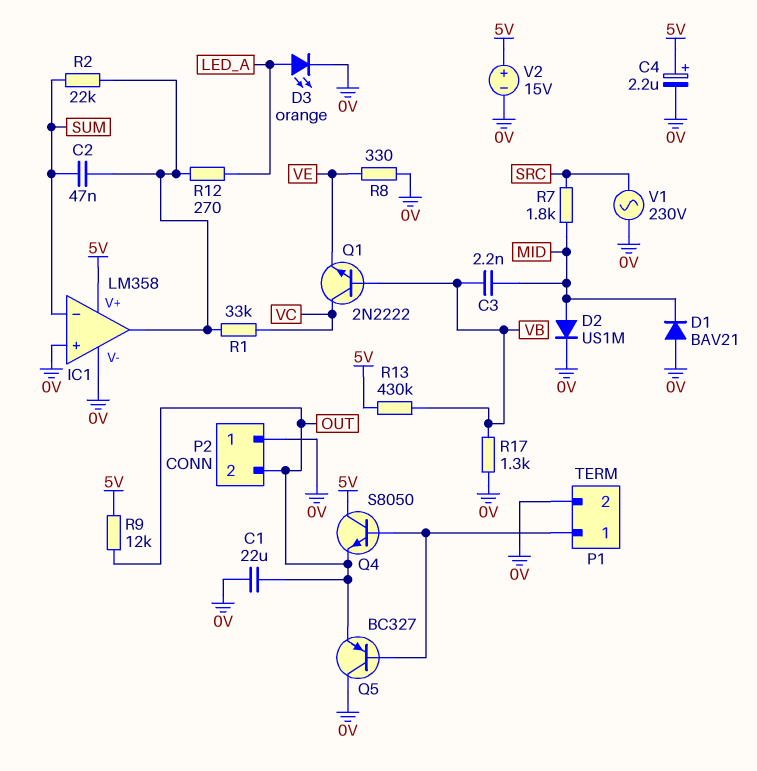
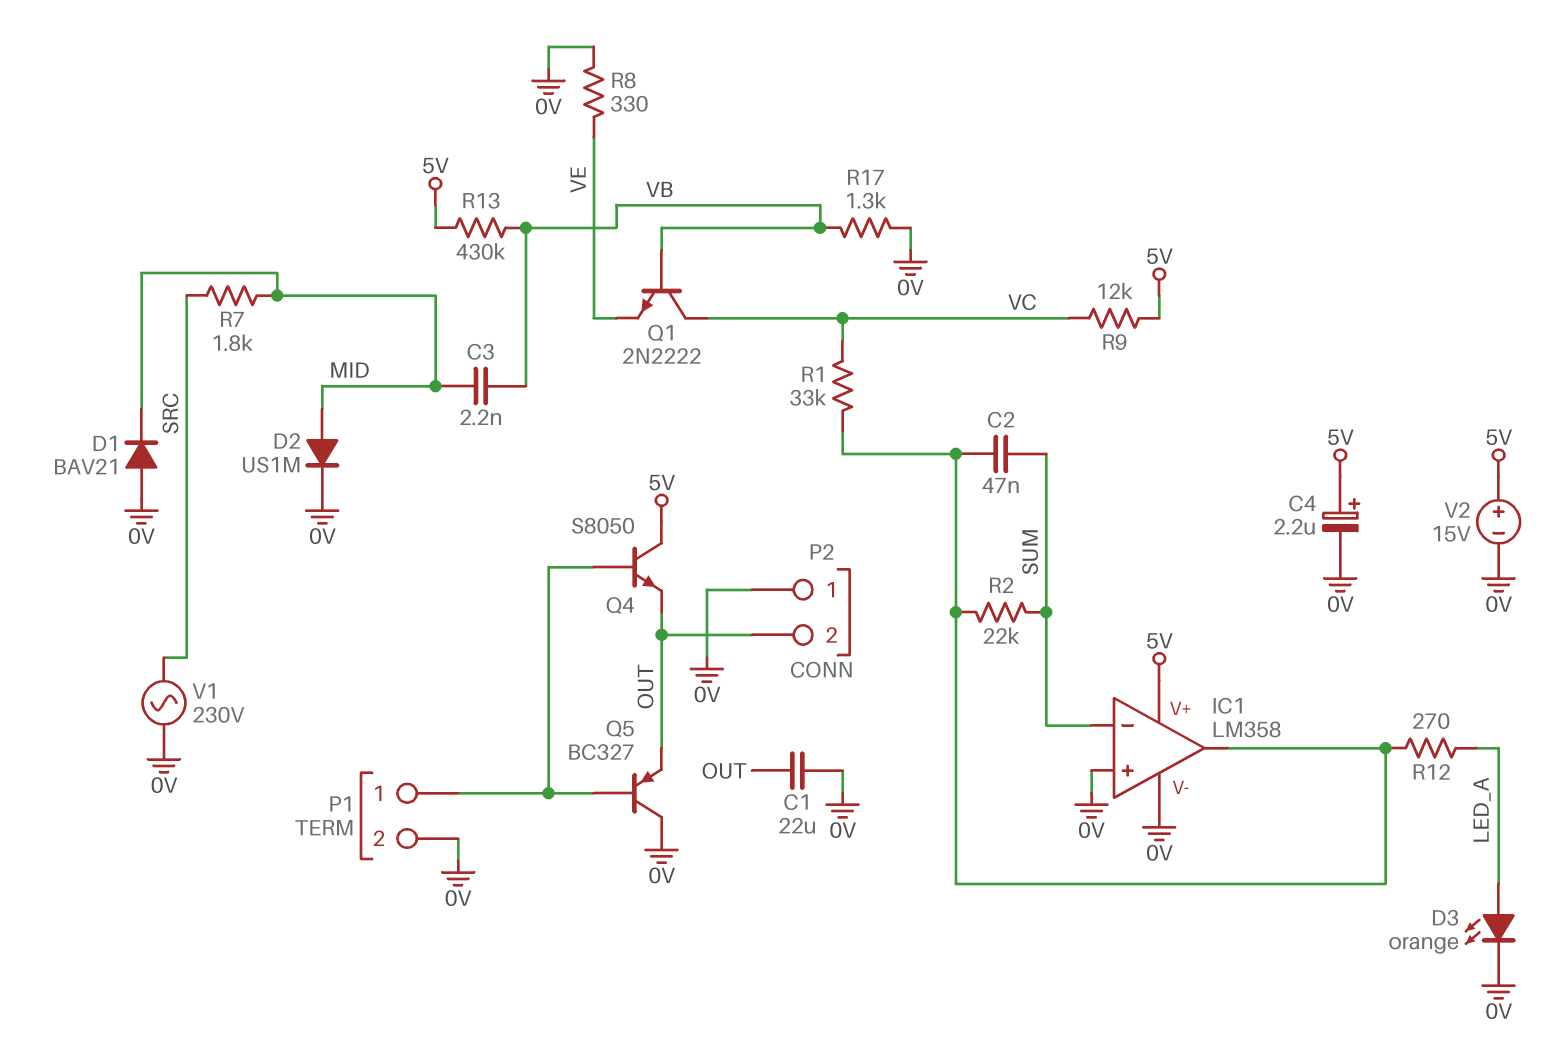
R9: 12k (5V, OUT) -> 12k (5V, VC)

